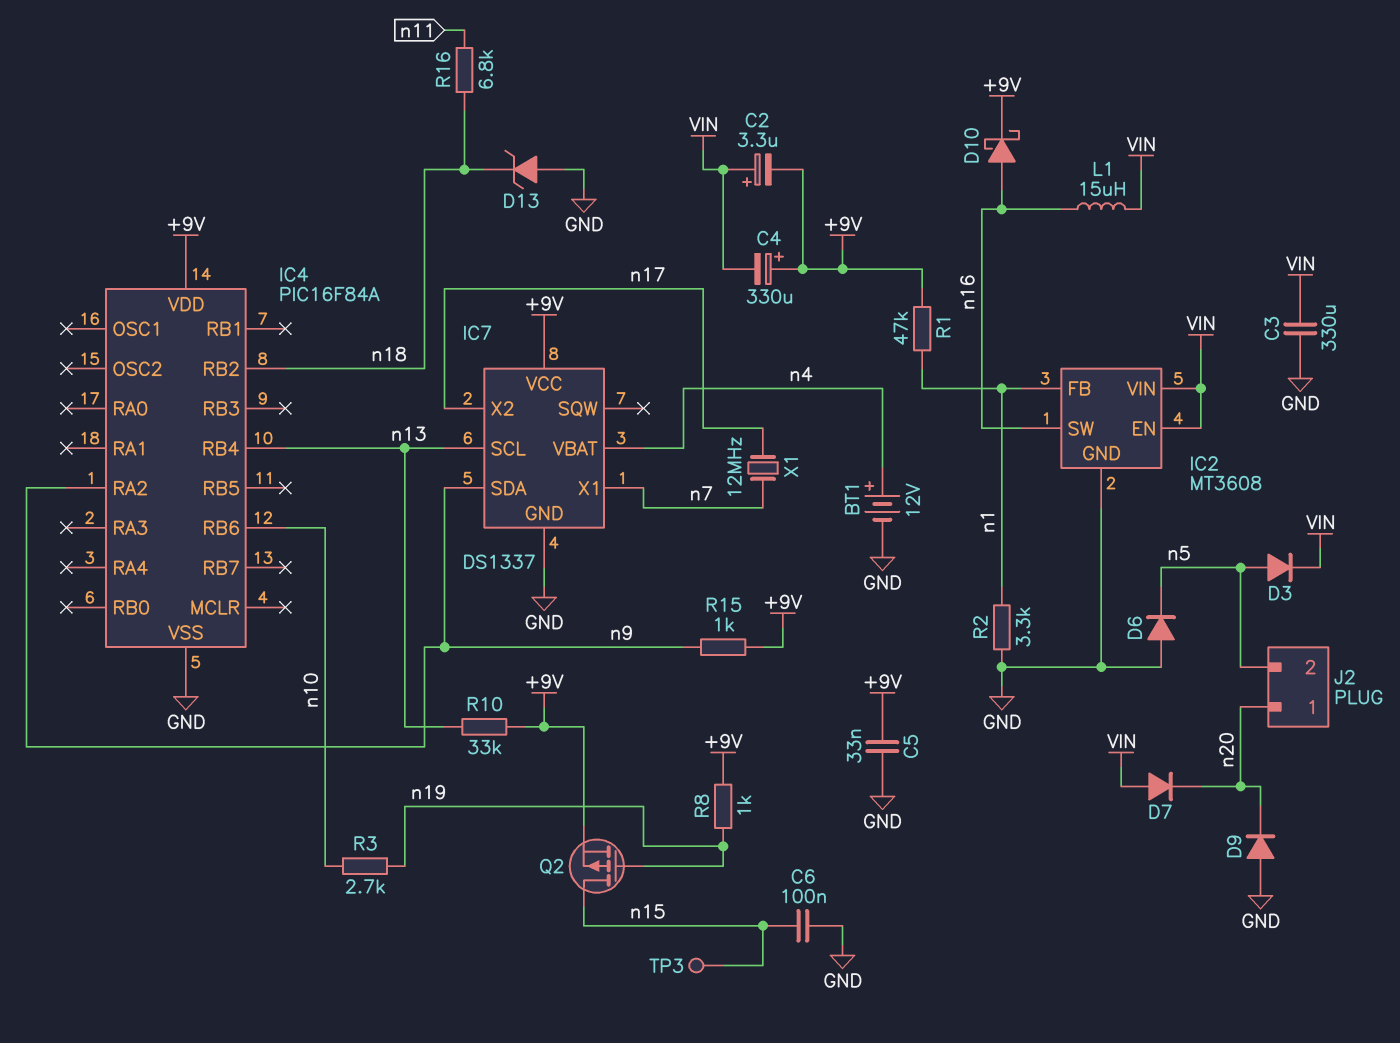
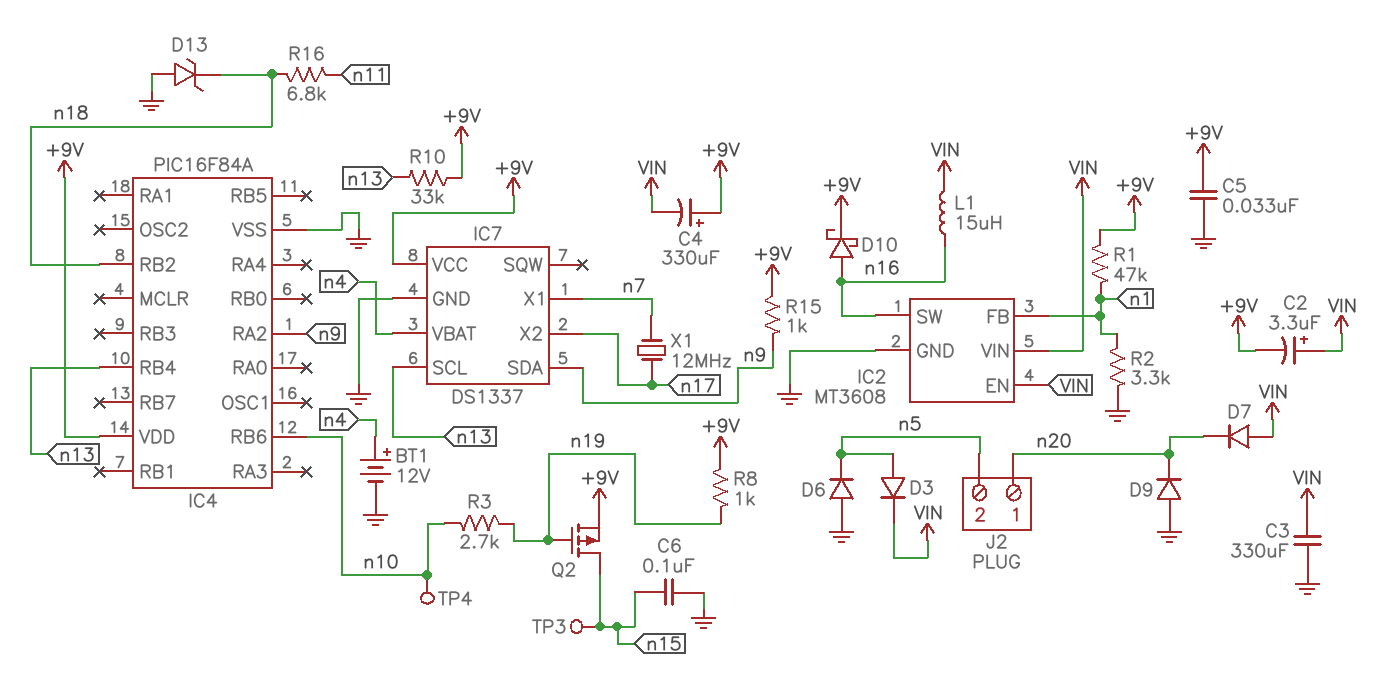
TP4: none -> test point (n10)

